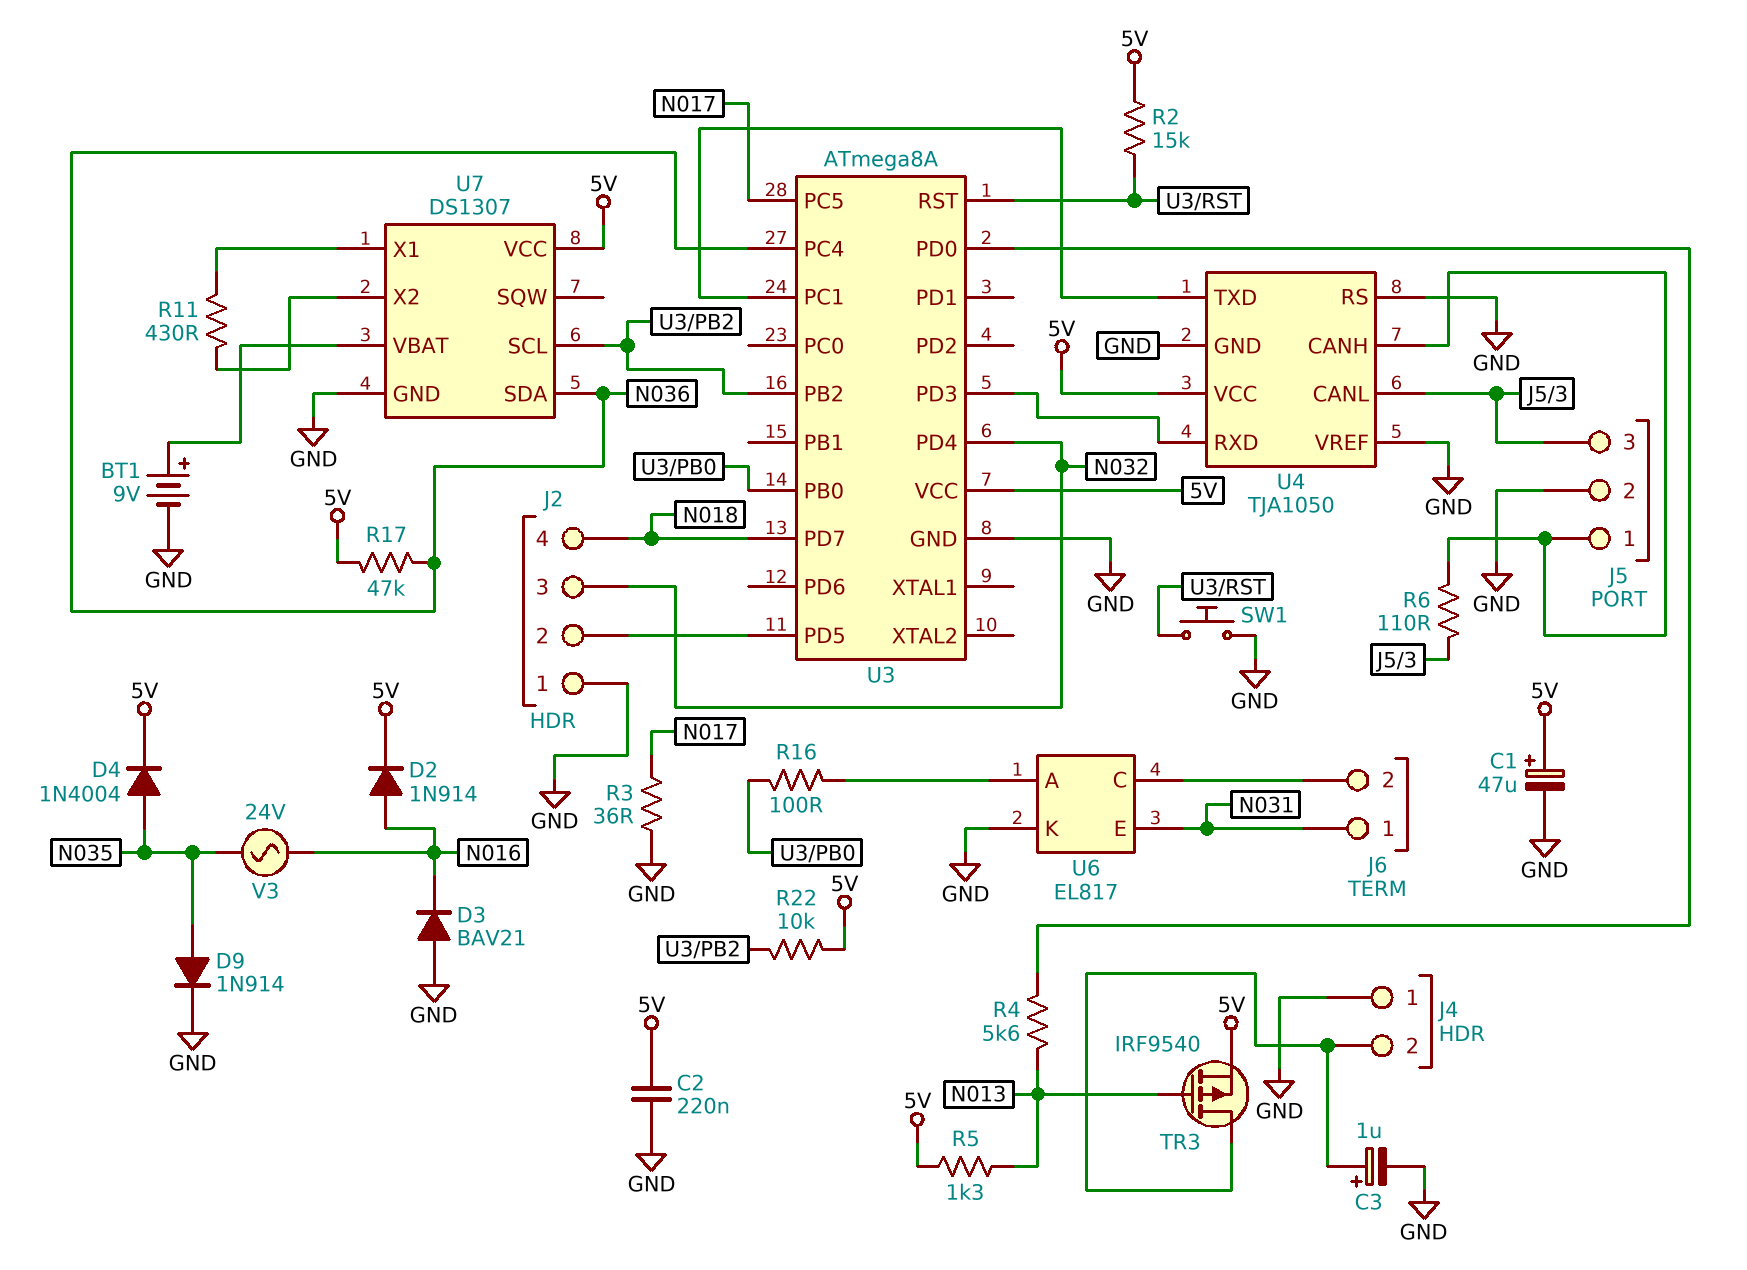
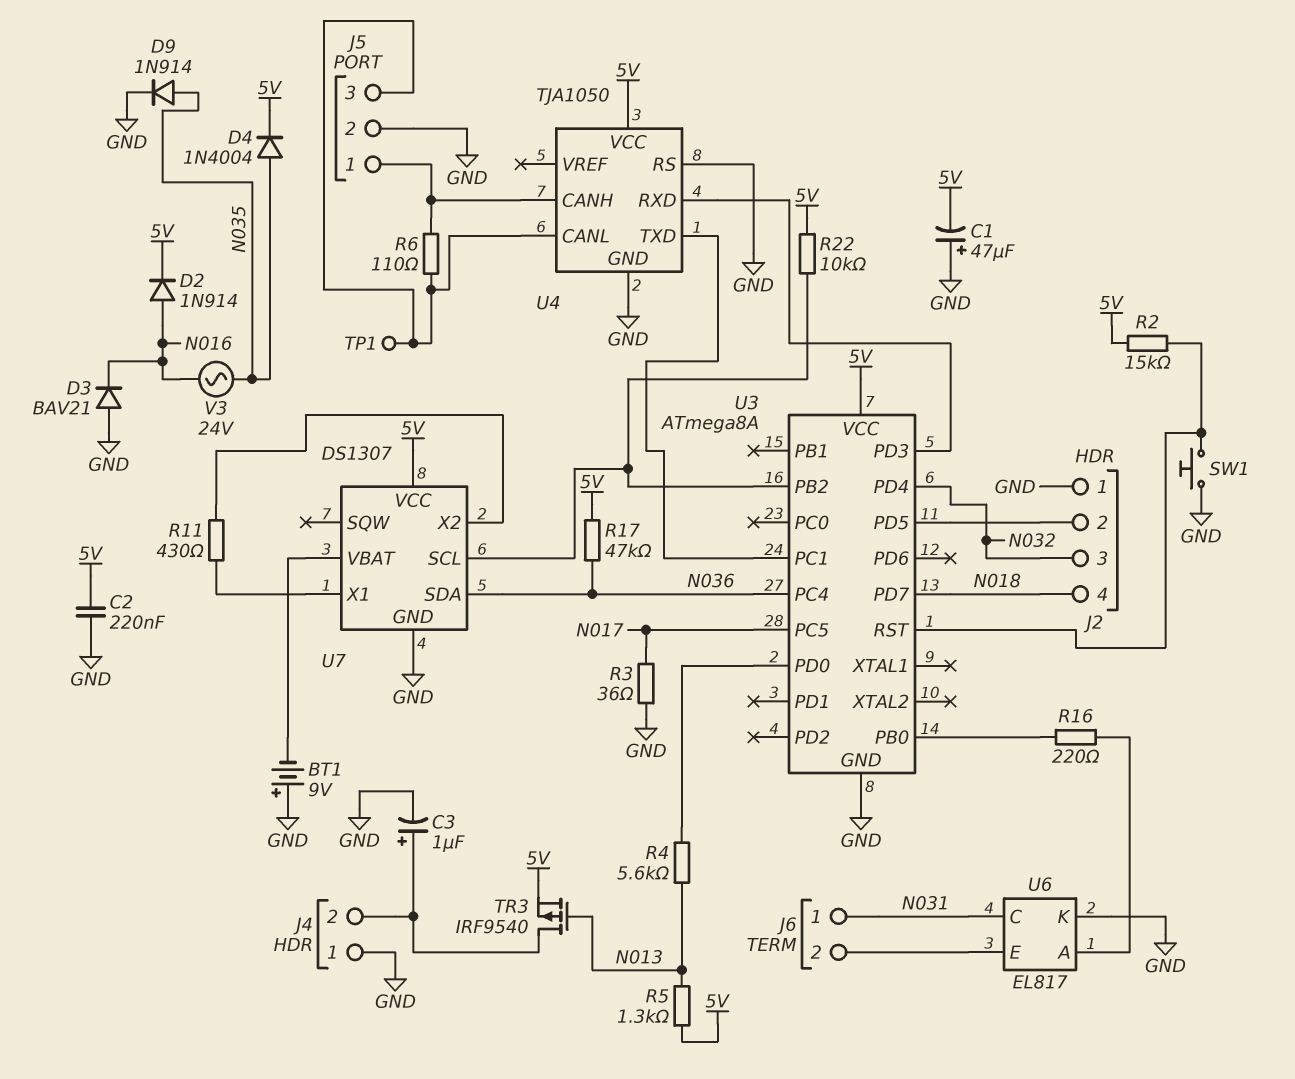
BT1: 9V (plus U7/VBAT, minus GND) -> 9V (plus GND, minus U7/VBAT)
C1: 47uF (plus 5V, minus GND) -> 47uF (plus GND, minus 5V)
R16: 100 (U3/PB0, U6/A) -> 220 (U3/PB0, U6/A)
TP1: none -> test point (J5/3)
U4 pin VREF: GND -> none
U6 pin C: J6/2 -> N031
U6 pin E: N031 -> J6/2

